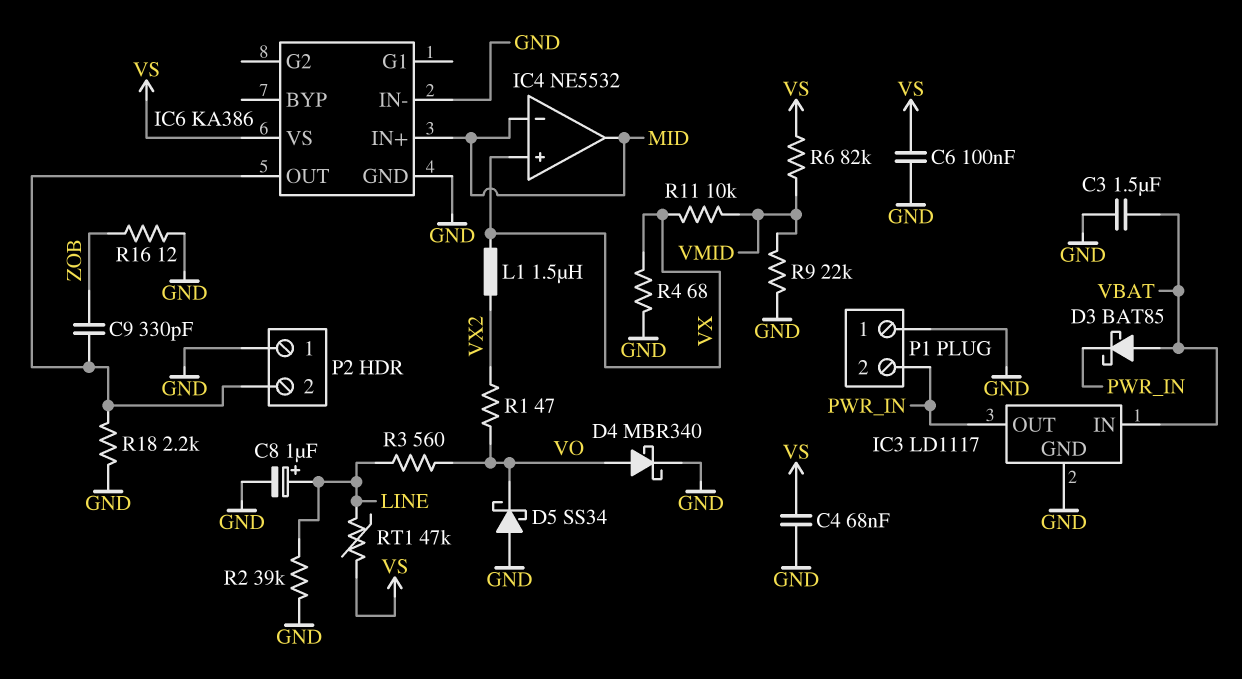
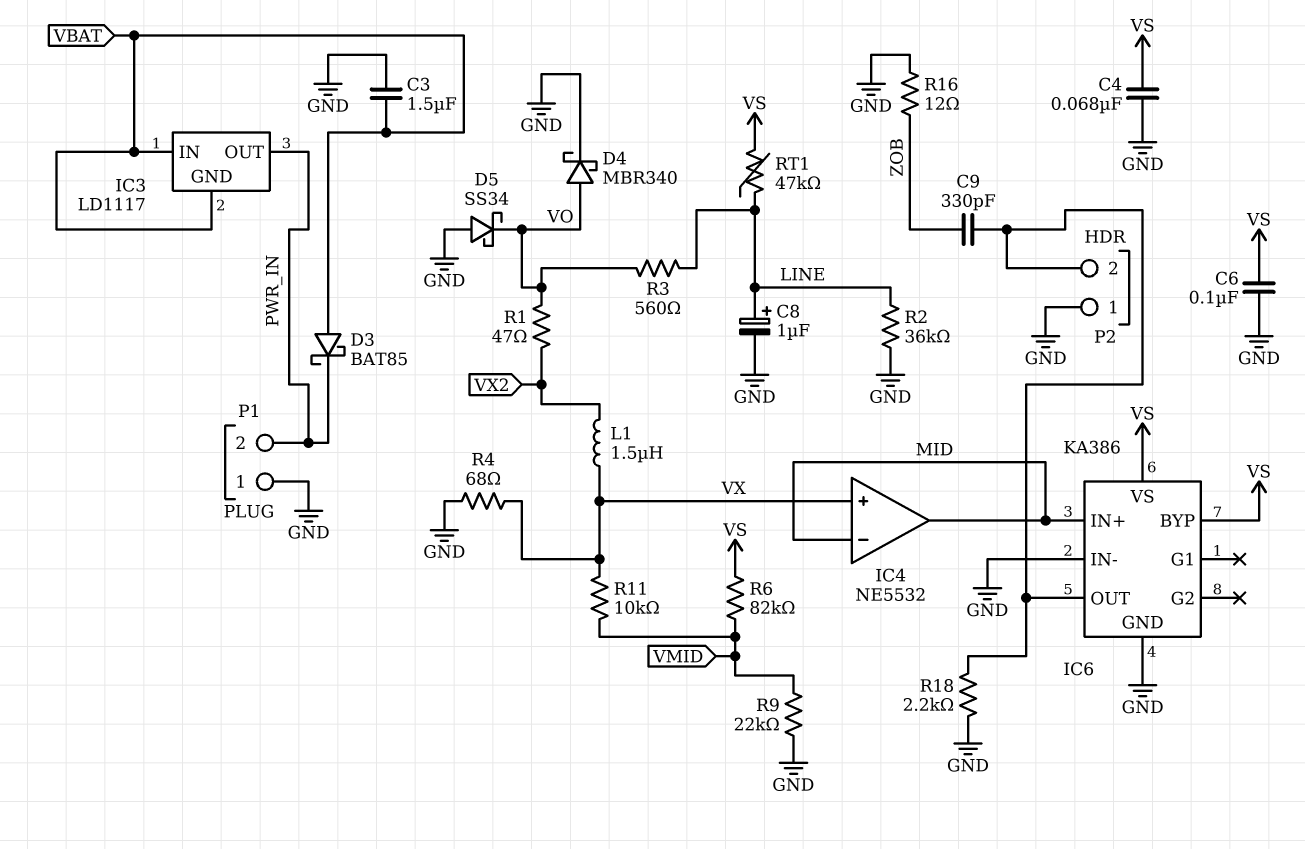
IC3 pin GND: GND -> VBAT
IC6 pin BYP: none -> VS
R2: 39k (GND, LINE) -> 36k (GND, LINE)

